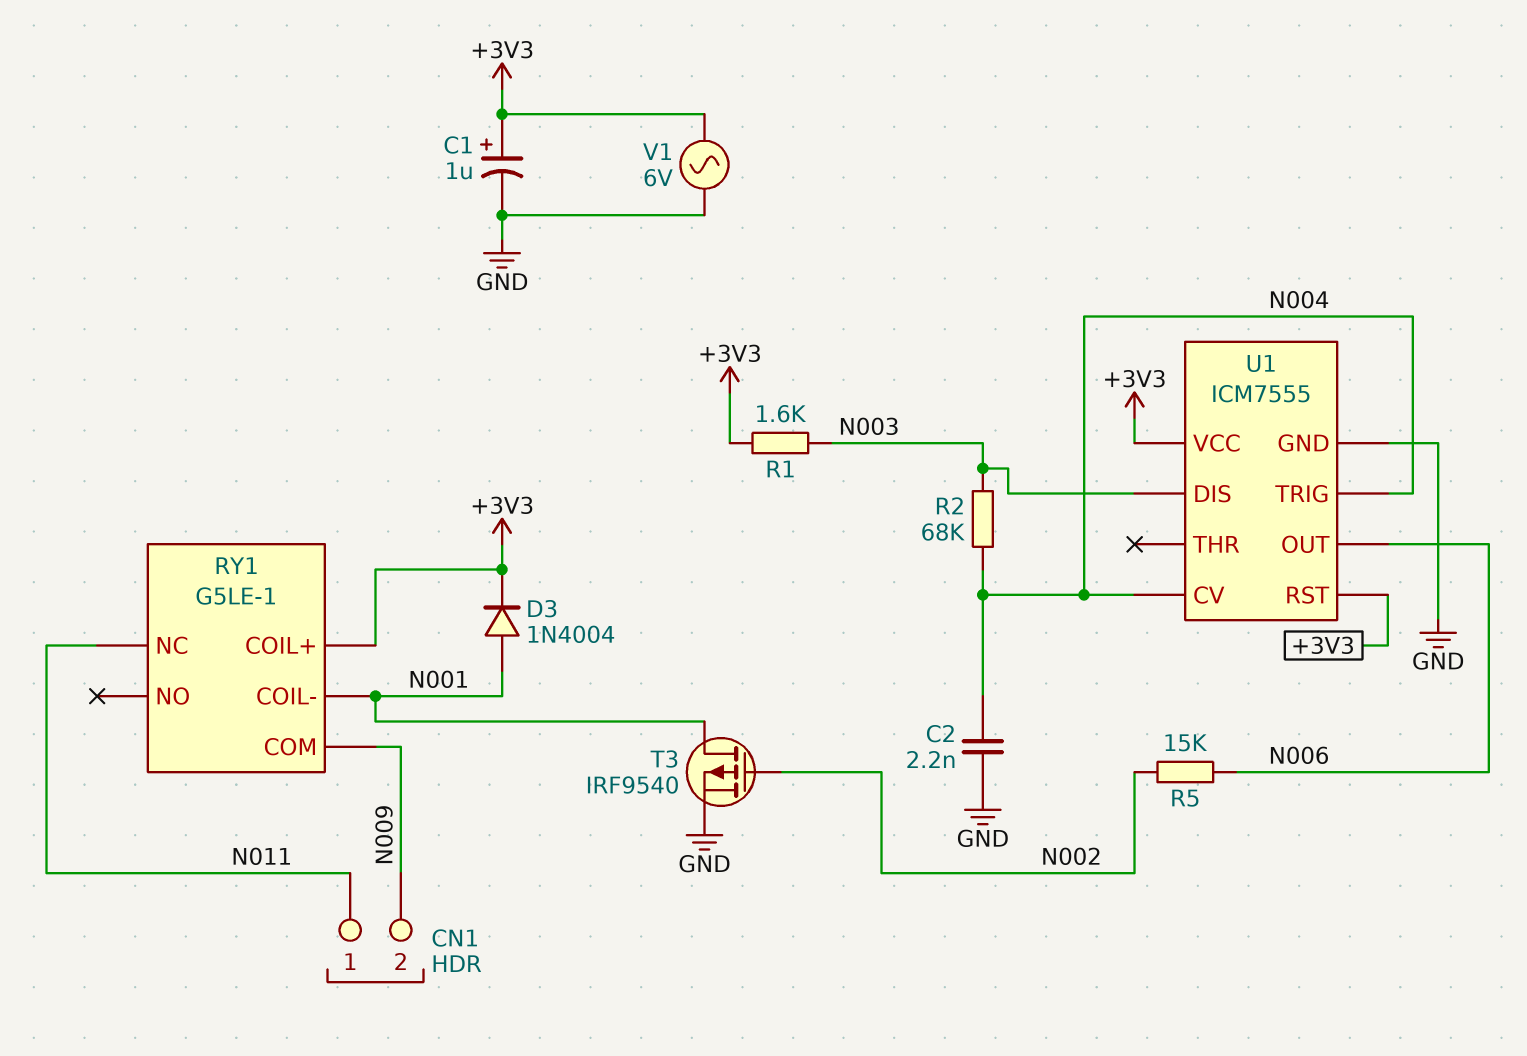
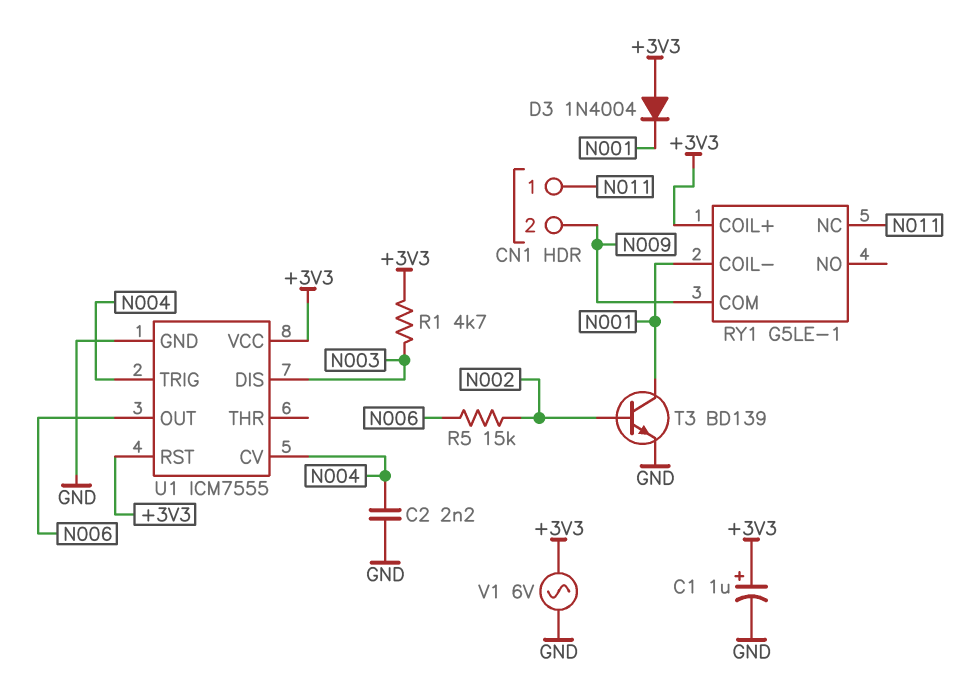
D3: diode 1N4004 (A N001, K +3V3) -> diode 1N4004 (A +3V3, K N001)
R1: 1.6k (+3V3, N003) -> 4.7k (+3V3, N003)
R2: 68k (N003, N004) -> none
T3: PMOS IRF9540 (G N002, D N001, S GND) -> NPN BD139 (B N002, C N001, E GND)

